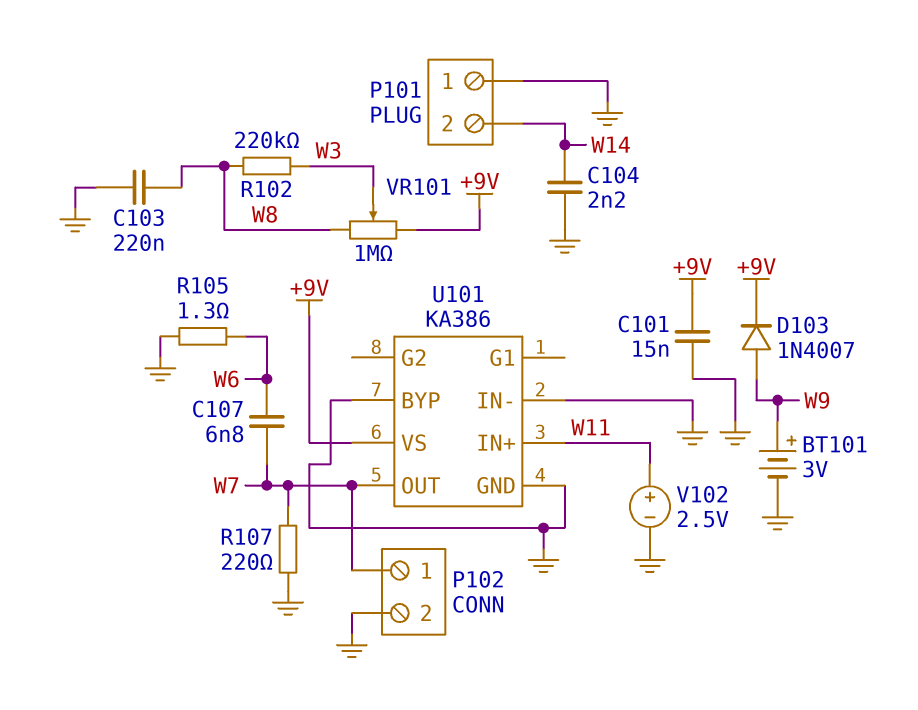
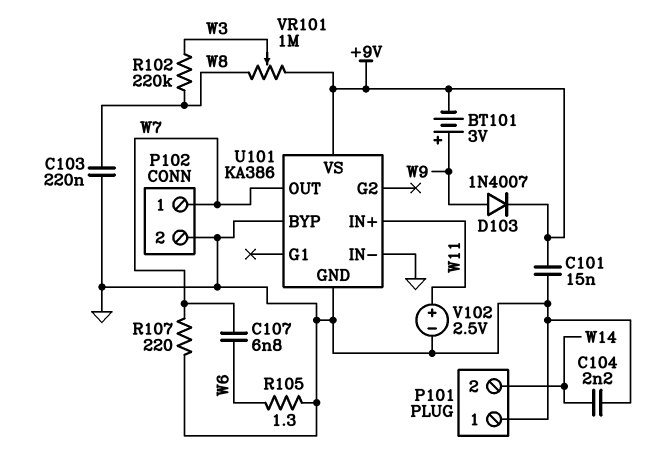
BT101: 3V (plus W9, minus GND) -> 3V (plus W9, minus +9V)

